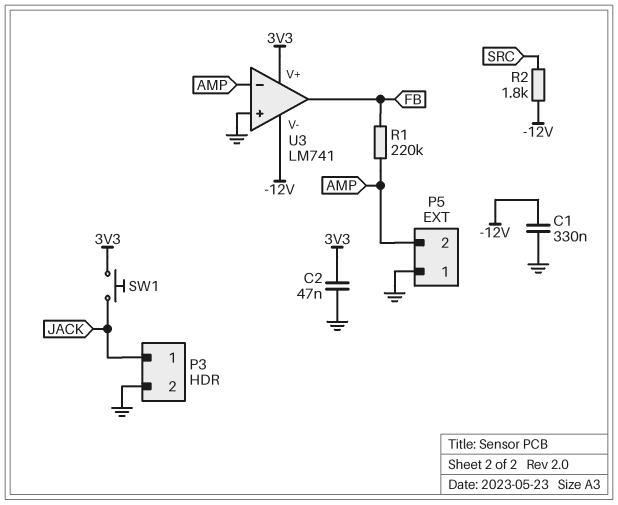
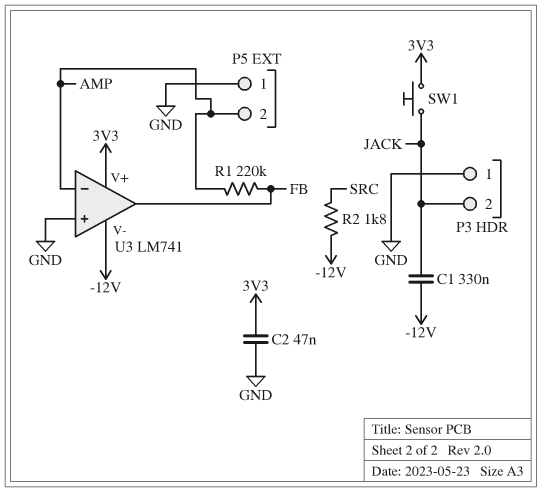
C1: 330nF (-12V, GND) -> 330nF (-12V, JACK)
P3 pin 1: JACK -> GND
P3 pin 2: GND -> JACK

